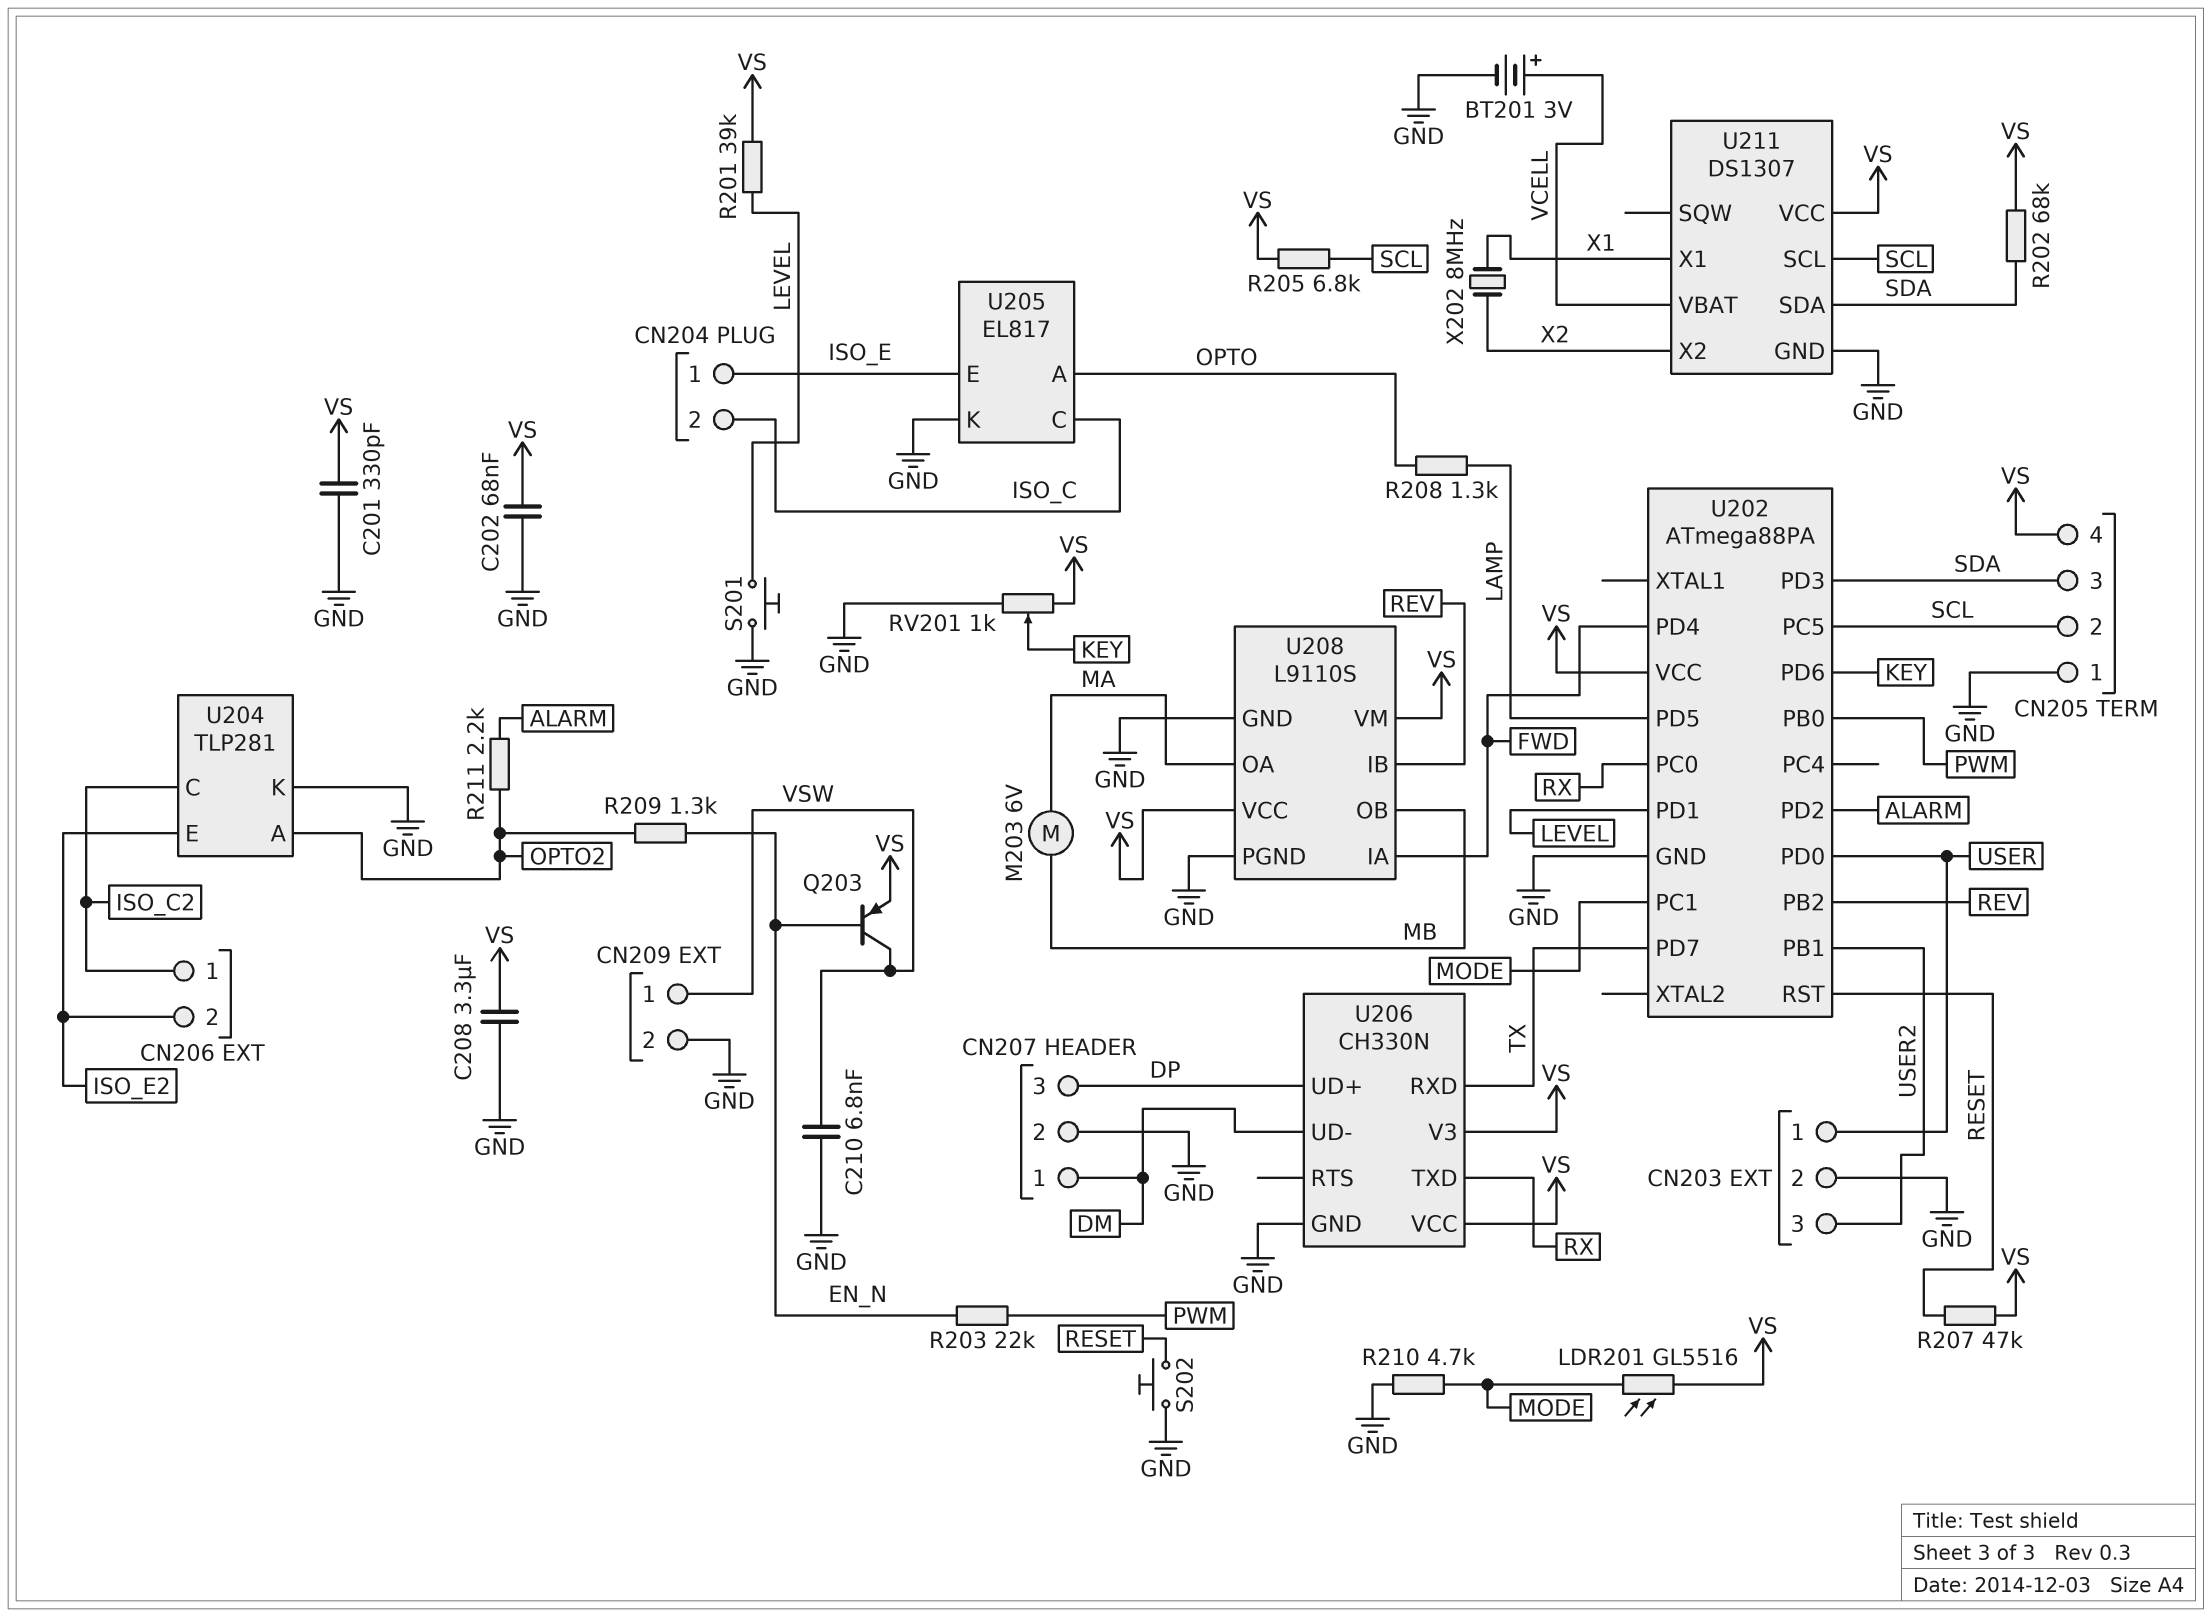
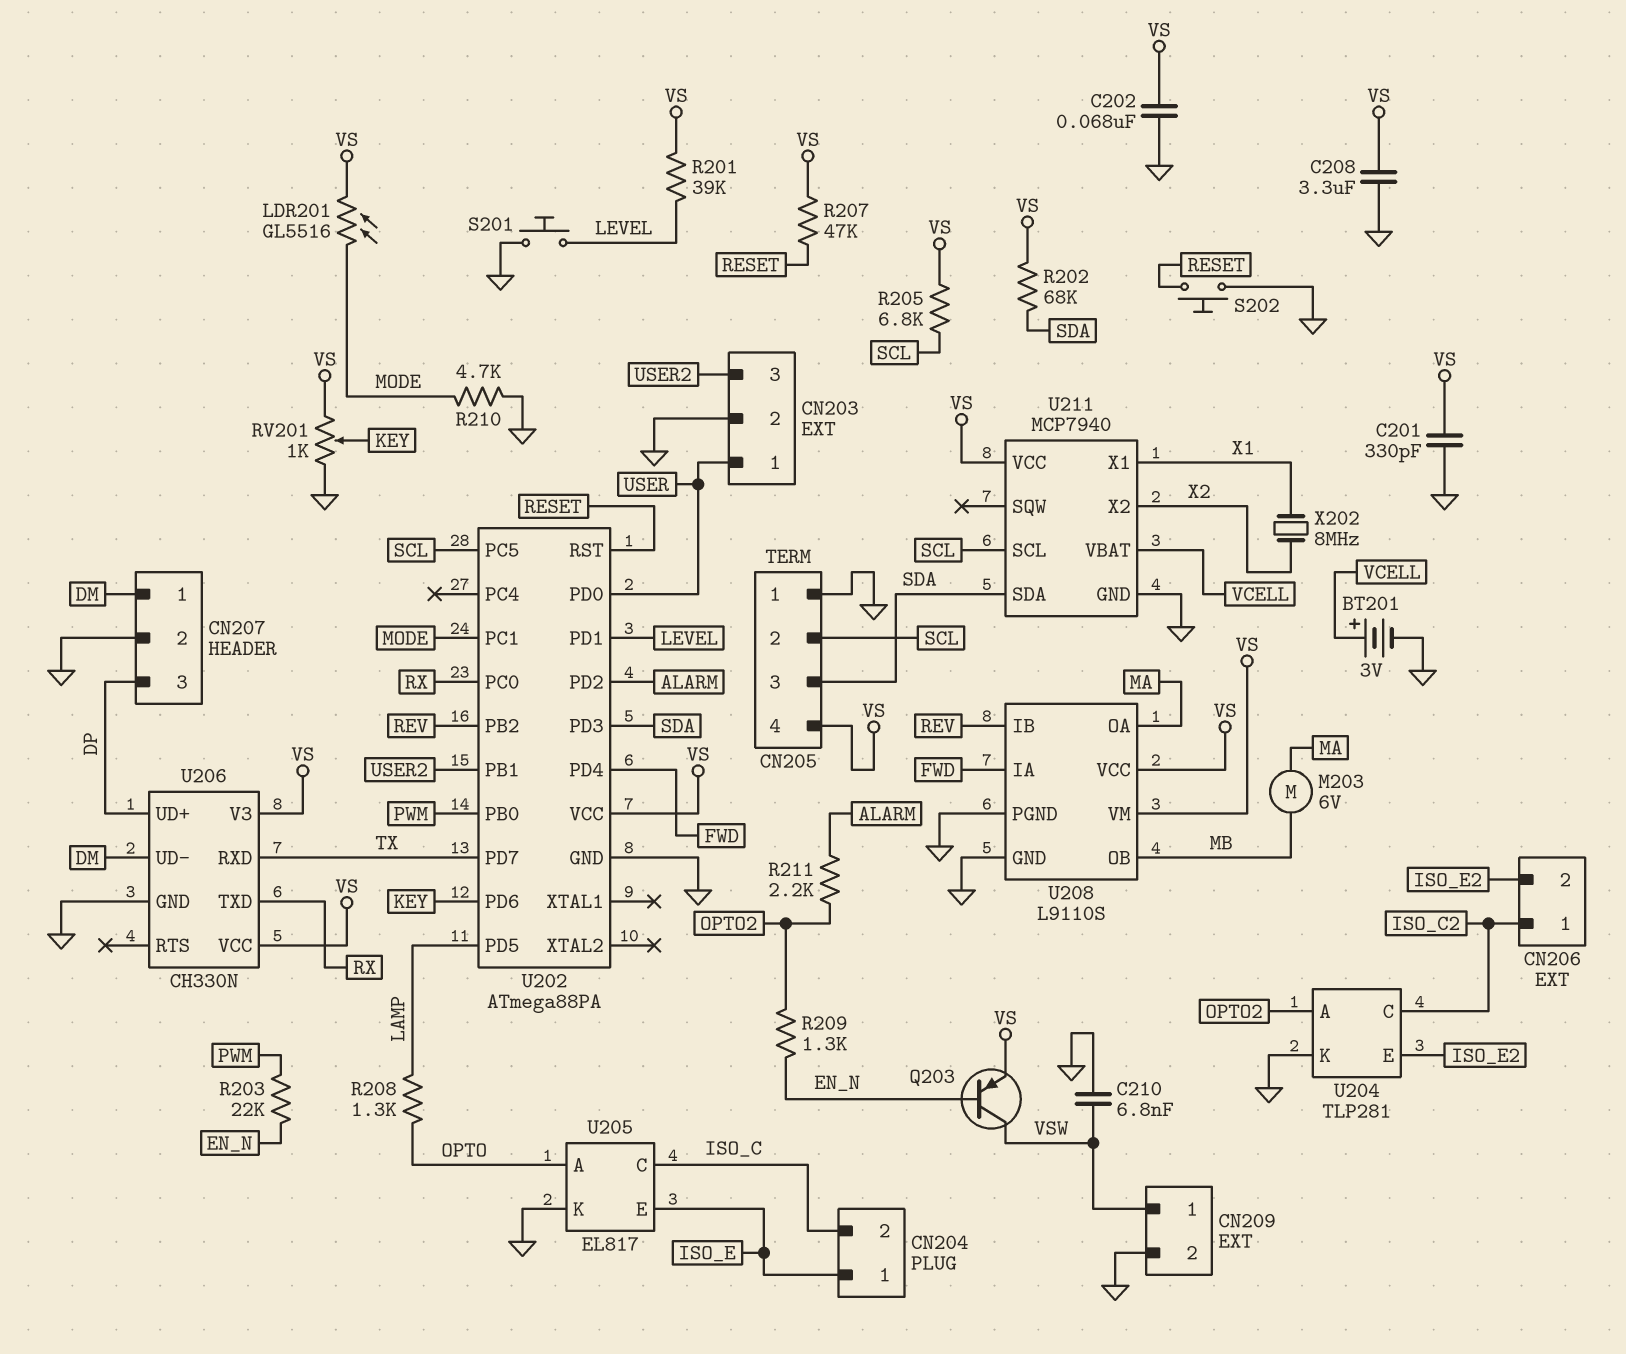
U211: DS1307 -> MCP7940

